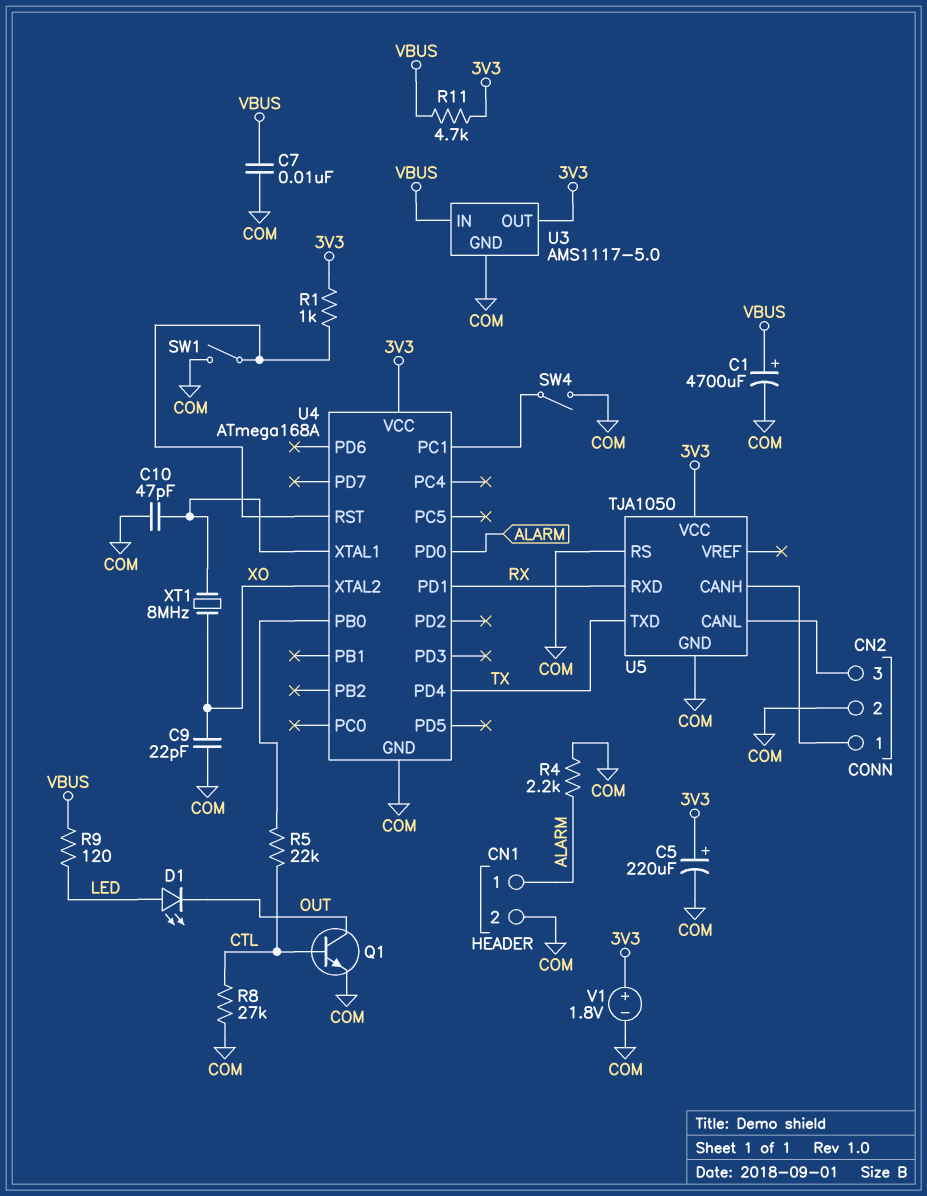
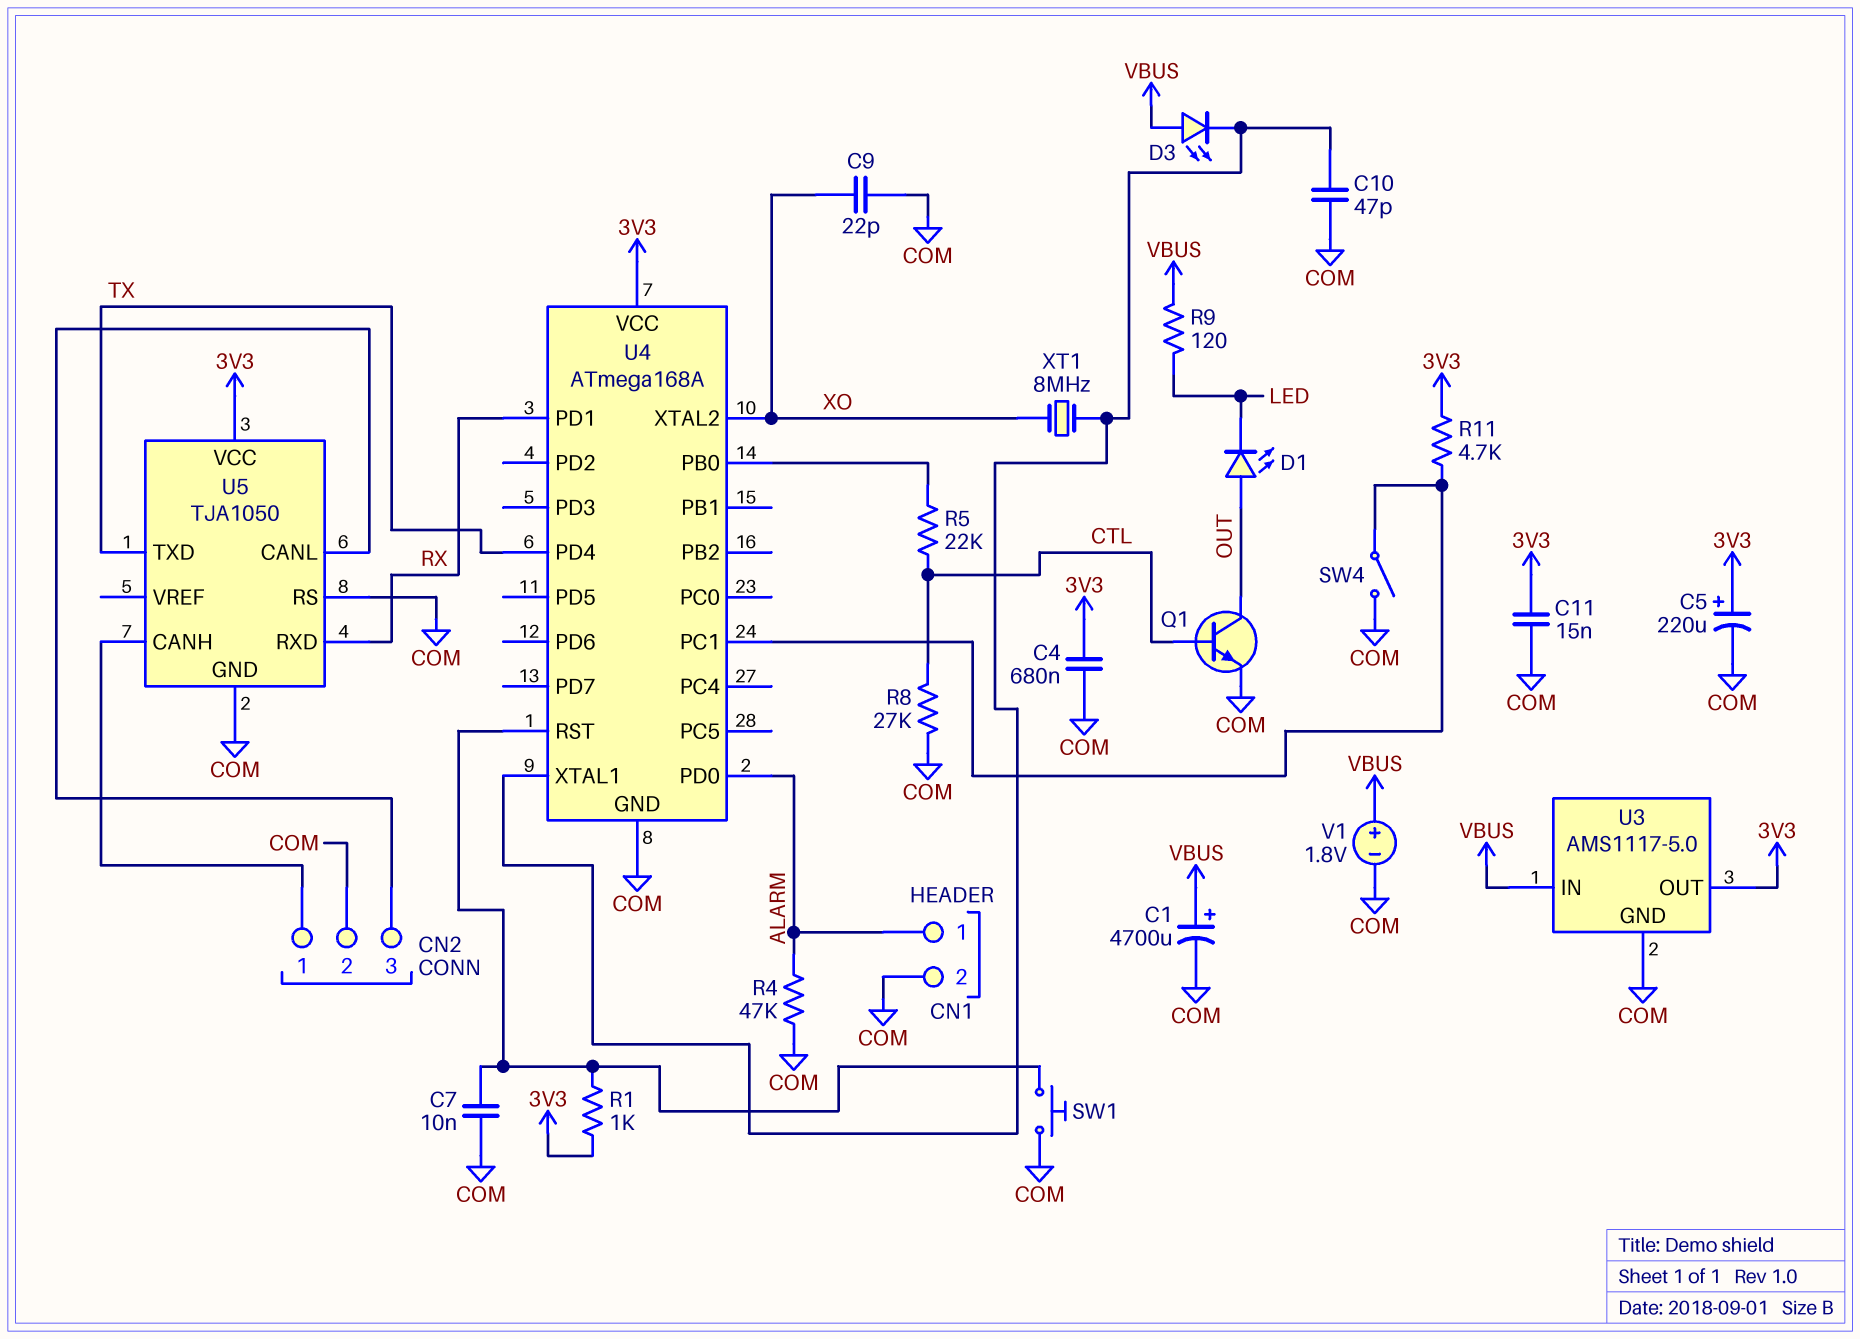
C4: none -> 680nF (3V3, COM)
C7: 10nF (COM, VBUS) -> 10nF (COM, U4/RST)
C11: none -> 15nF (3V3, COM)
D1: LED (A LED, K OUT) -> LED (A OUT, K LED)
D3: none -> LED (A VBUS, K U4/XTAL1)
R4: 2.2k (ALARM, COM) -> 47k (ALARM, COM)
R11: 4.7k (3V3, VBUS) -> 4.7k (3V3, U4/PC1)
SW1: switch (COM, U4/RST) -> button (COM, U4/RST)
V1: 1.8V (plus 3V3, minus COM) -> 1.8V (plus VBUS, minus COM)

